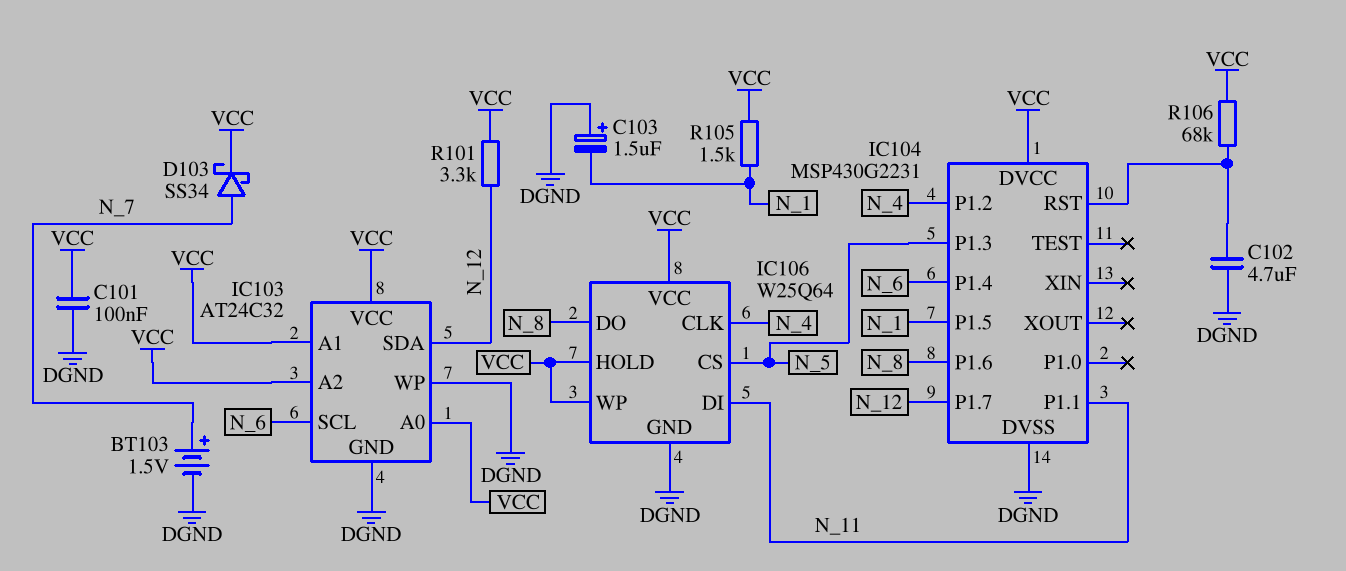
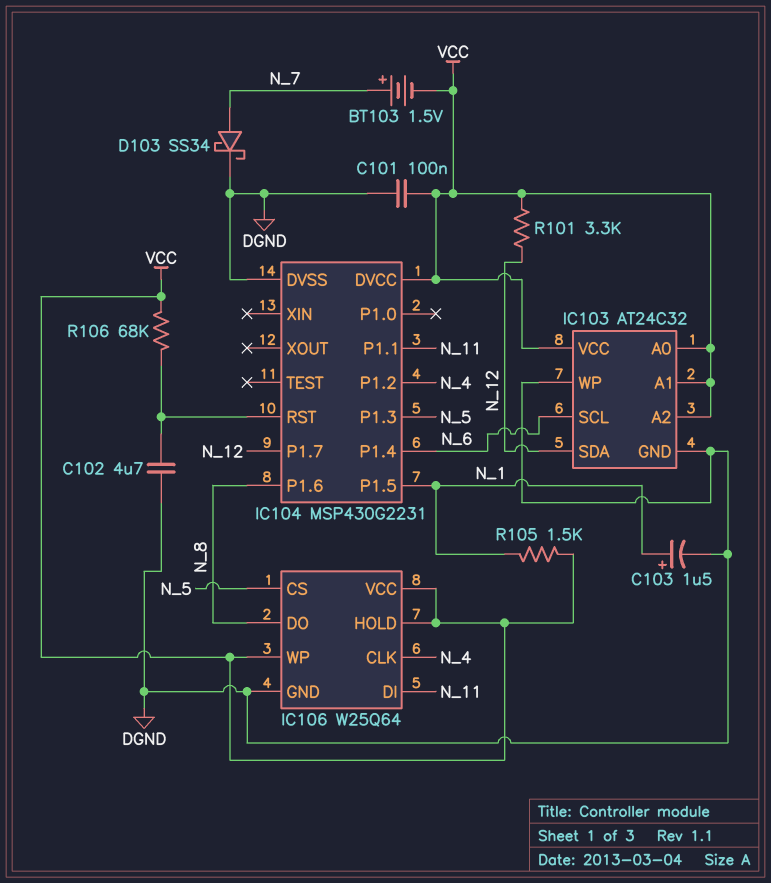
BT103: 1.5V (plus N_7, minus DGND) -> 1.5V (plus N_7, minus VCC)
C103: 1.5uF (plus DGND, minus N_1) -> 1.5uF (plus N_1, minus DGND)
D103: schottky SS34 (A N_7, K VCC) -> schottky SS34 (A N_7, K DGND)

